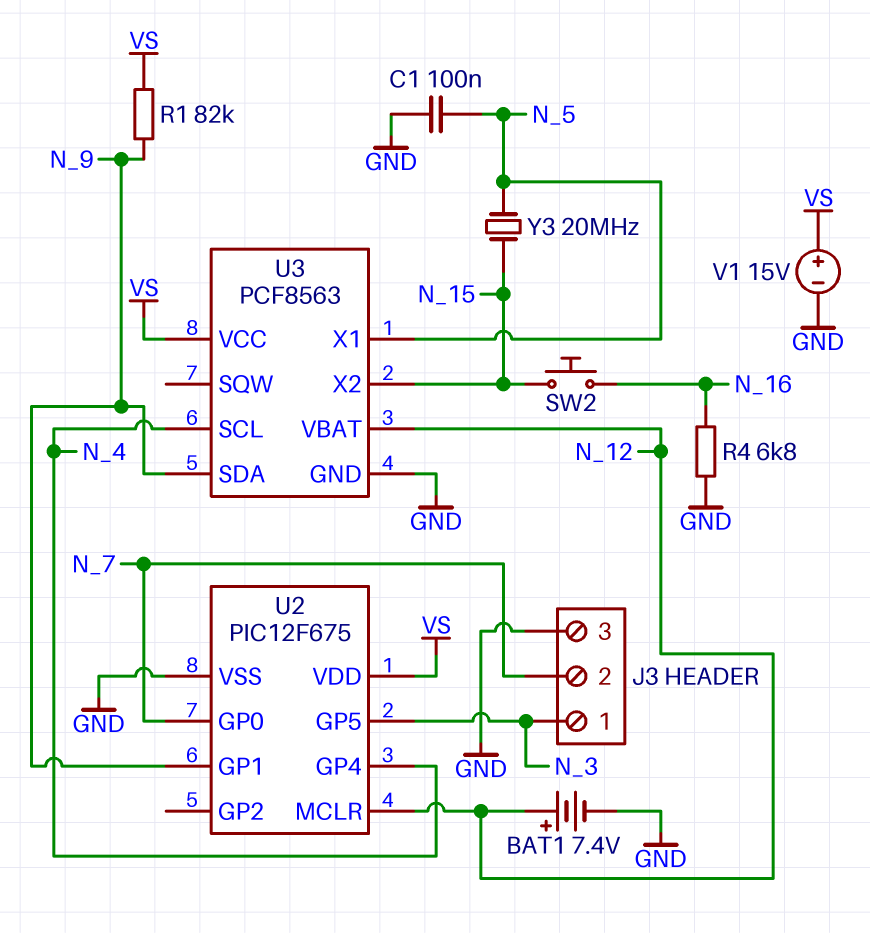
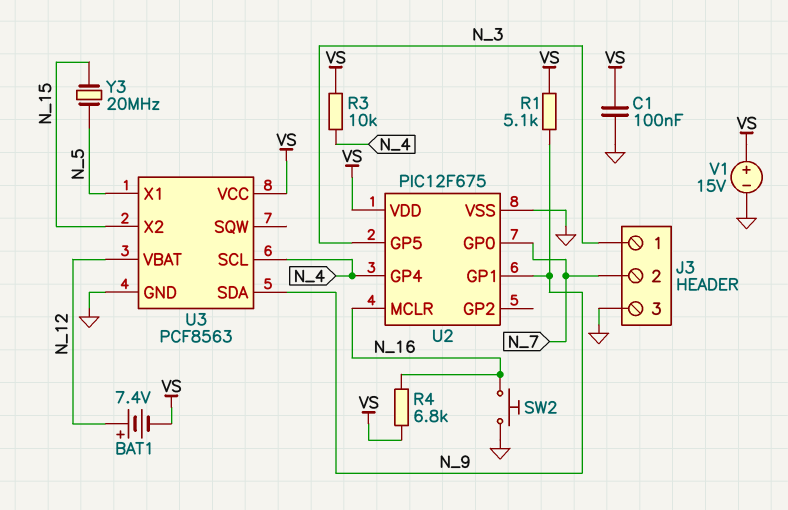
BAT1: 7.4V (plus N_12, minus GND) -> 7.4V (plus N_12, minus VS)
C1: 100nF (GND, N_5) -> 100nF (GND, VS)
R1: 82k (N_9, VS) -> 5.1k (N_9, VS)
R3: none -> 10k (N_4, VS)
R4: 6.8k (GND, N_16) -> 6.8k (N_16, VS)
SW2: button (N_15, N_16) -> button (GND, N_16)
U2 pin MCLR: N_12 -> N_16

